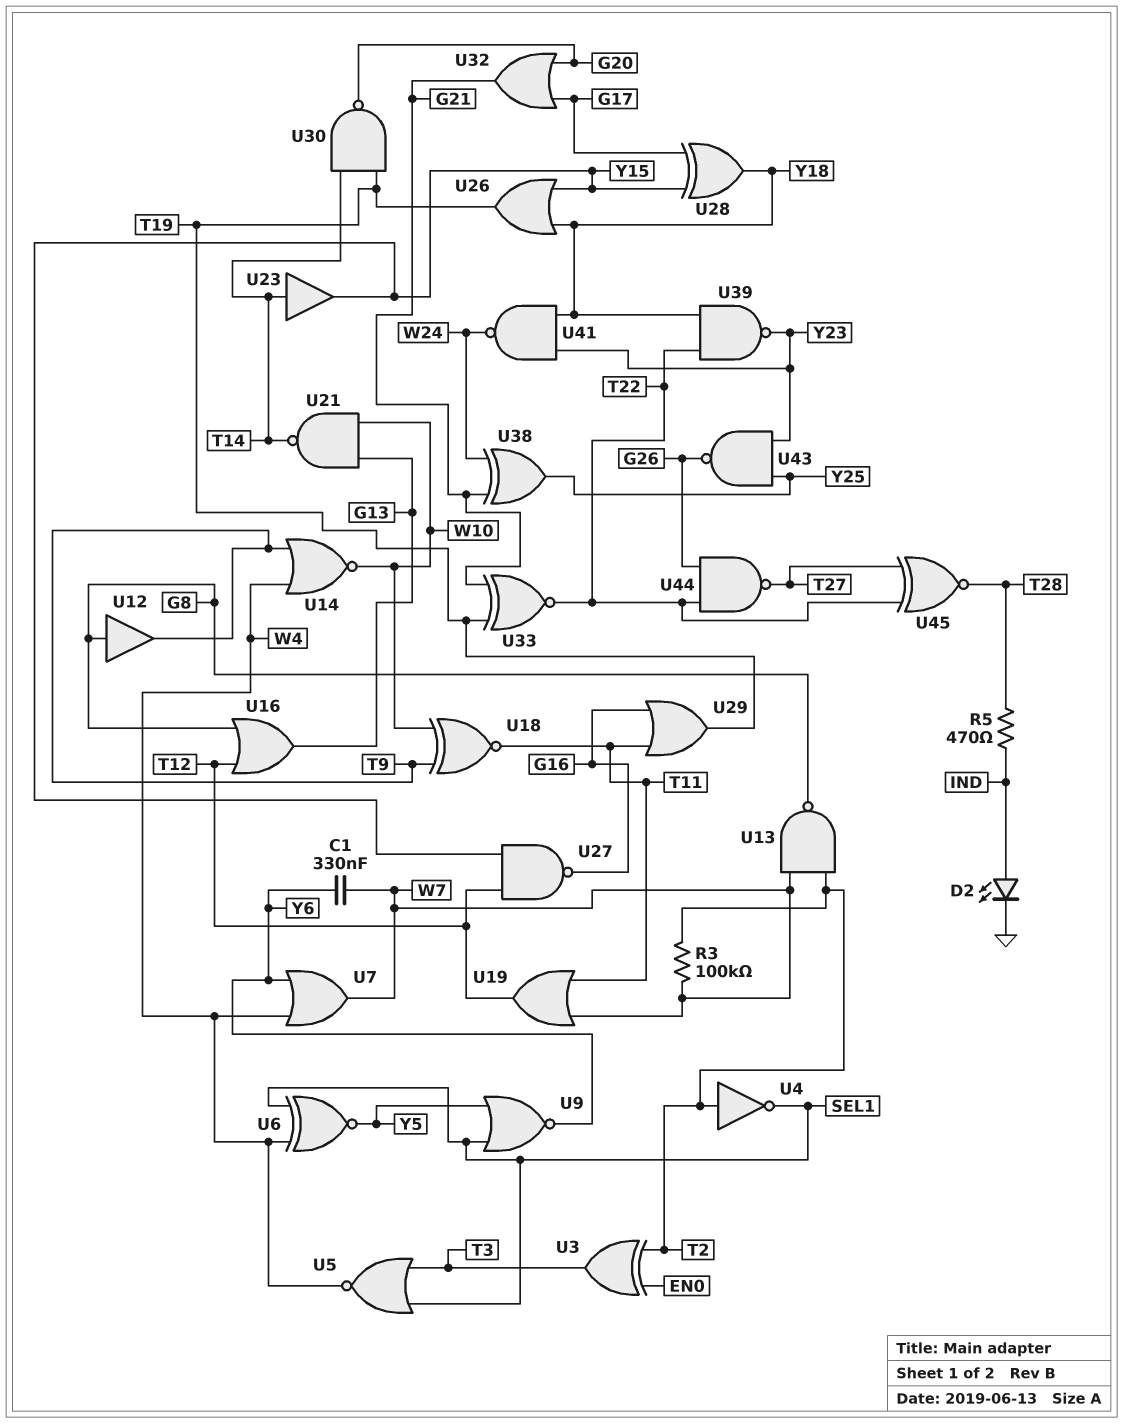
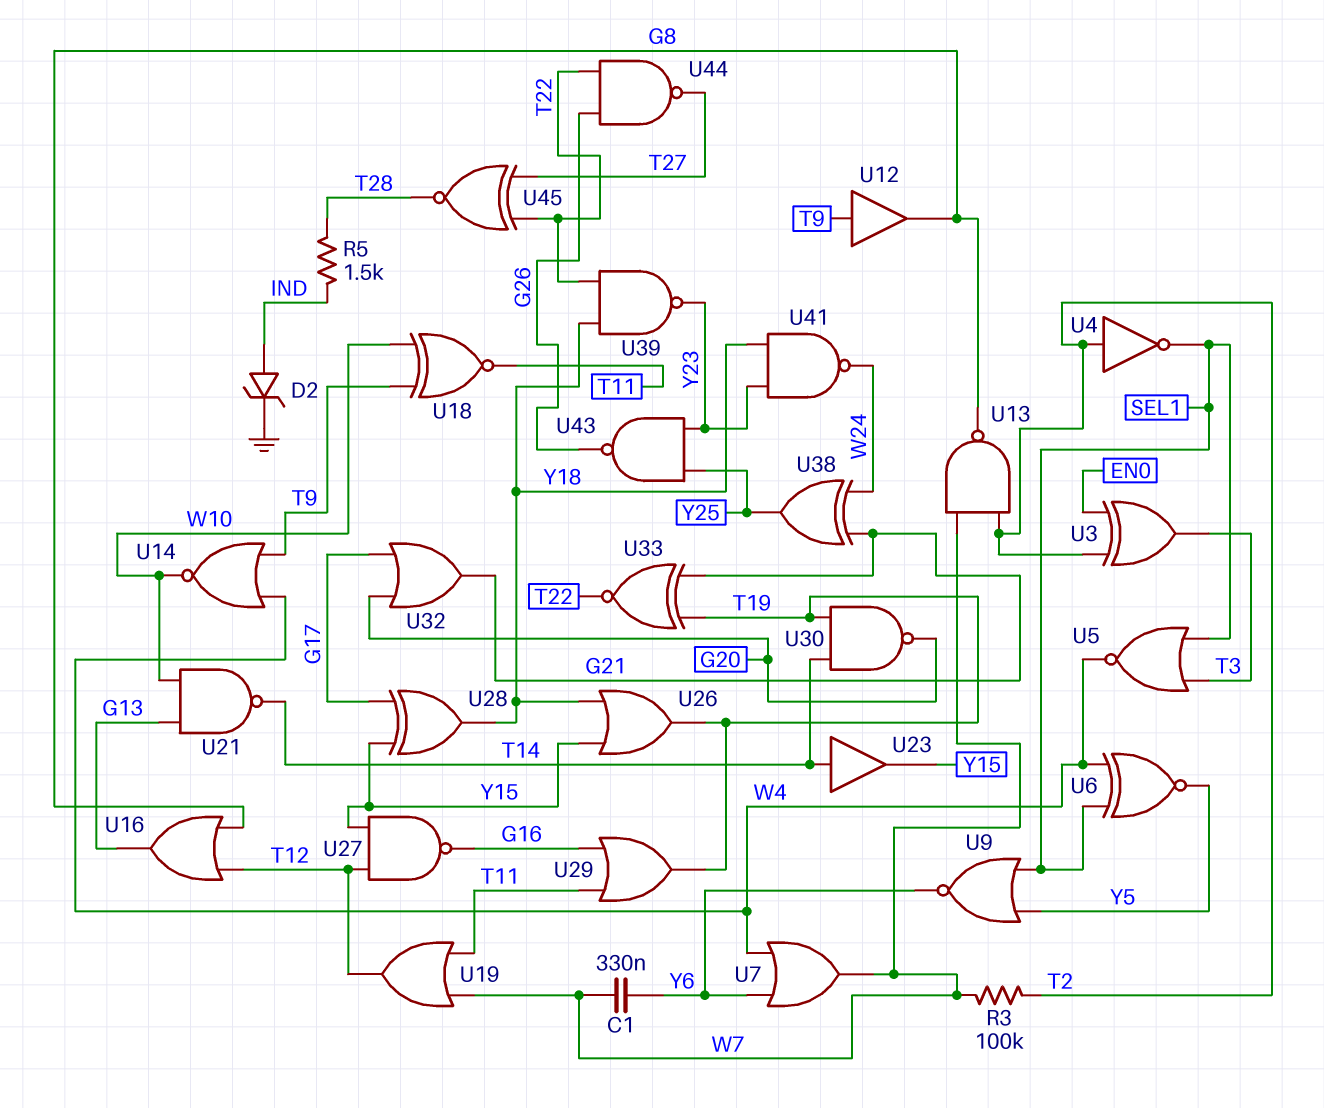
D2: LED (A IND, K GND) -> zener (A IND, K GND)
R5: 470 (IND, T28) -> 1.5k (IND, T28)
U12: buffer (in G8, out T9) -> buffer (in T9, out G8)

